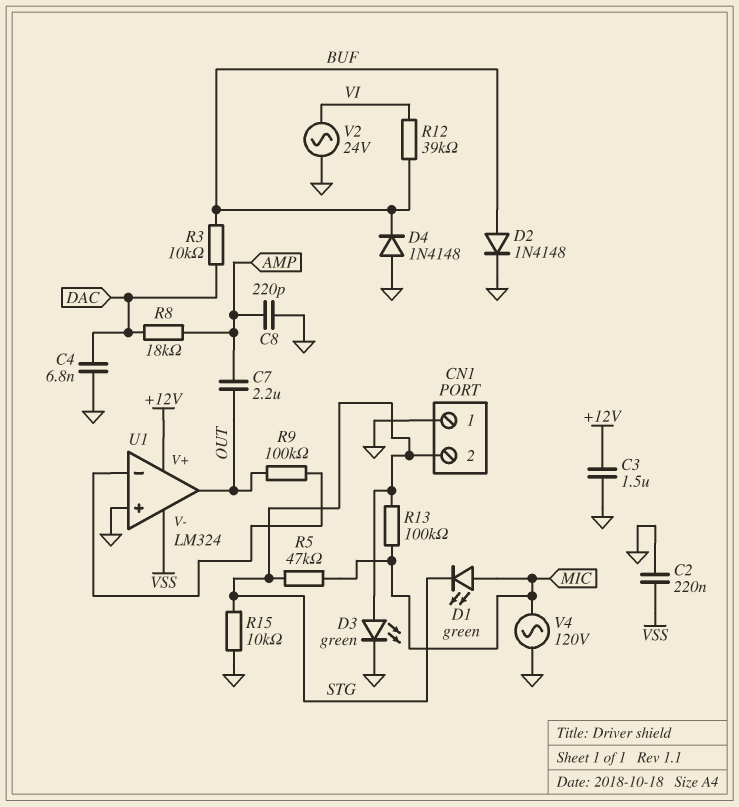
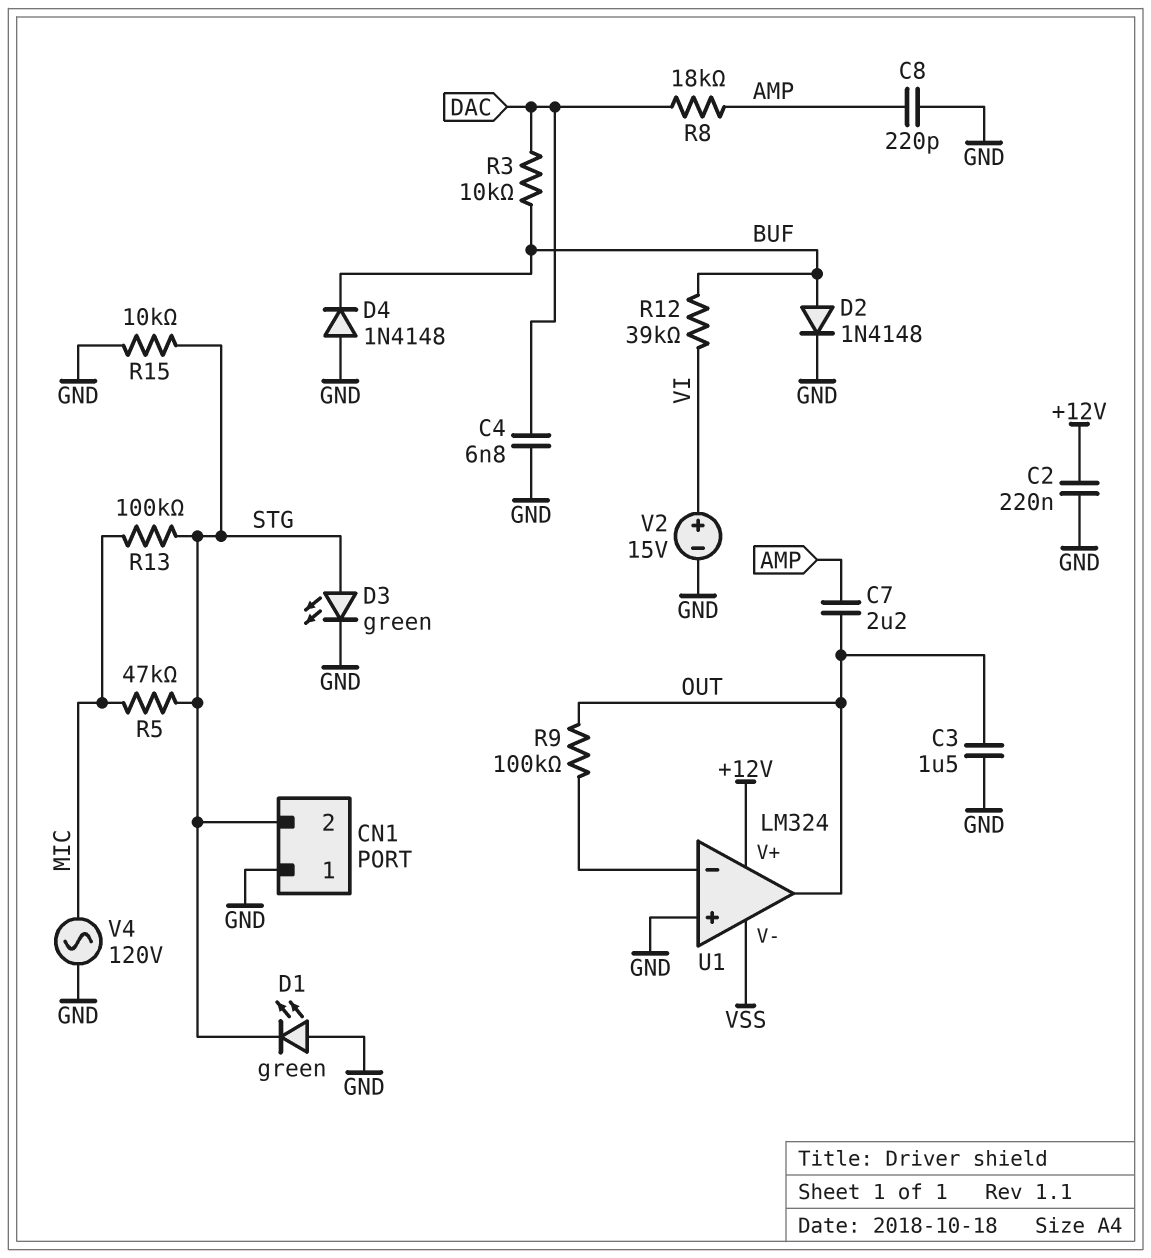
C2: 220nF (GND, VSS) -> 220nF (+12V, GND)
C3: 1.5uF (+12V, GND) -> 1.5uF (GND, OUT)
D1: LED green (A MIC, K STG) -> LED green (A GND, K STG)
V2: AC 24V (GND, VI) -> 15V (plus VI, minus GND)

